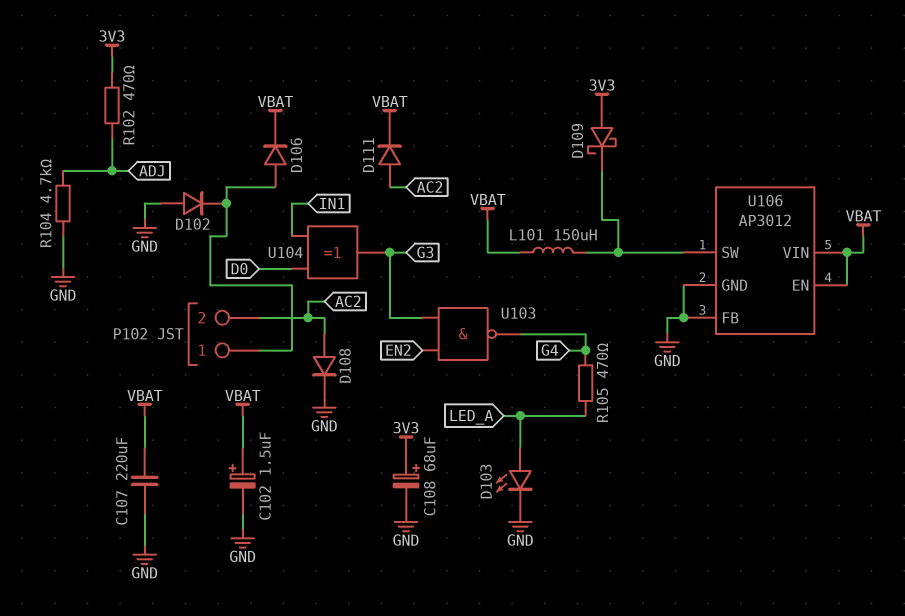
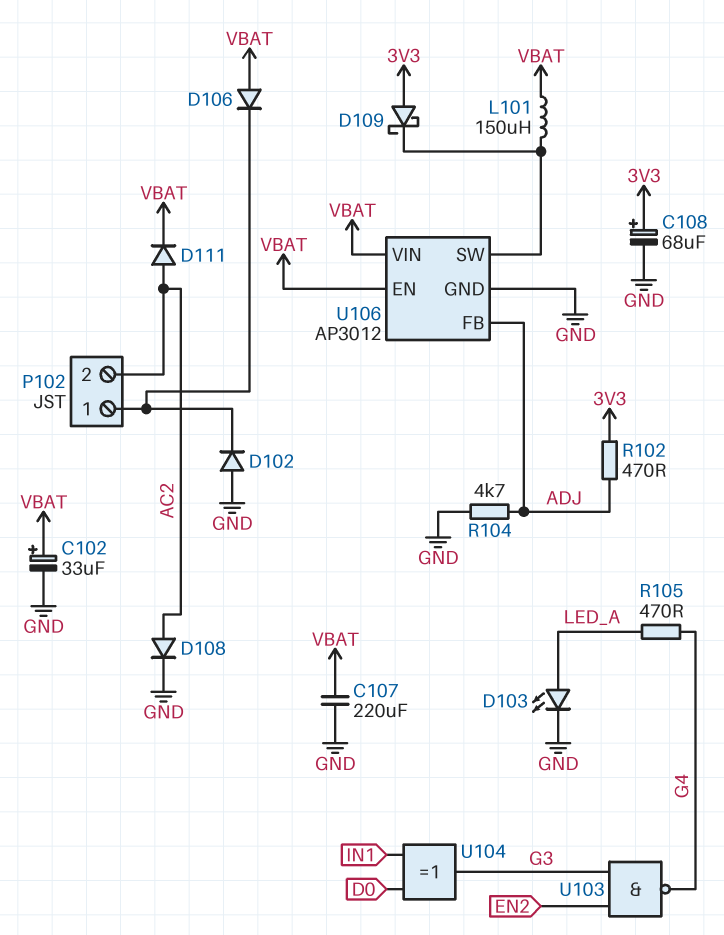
C102: 1.5uF (plus VBAT, minus GND) -> 33uF (plus VBAT, minus GND)
D106: diode (A P102/1, K VBAT) -> diode (A VBAT, K P102/1)
U106 pin FB: GND -> ADJ

